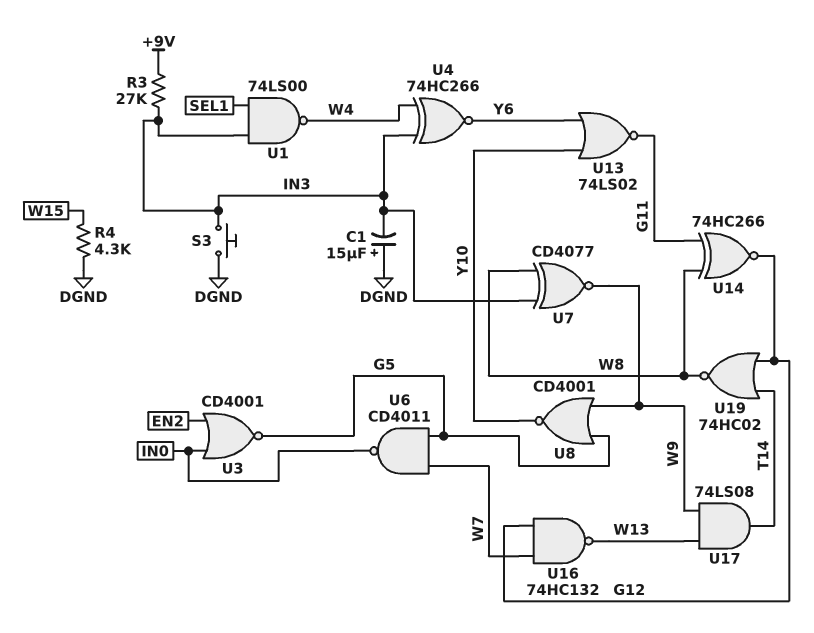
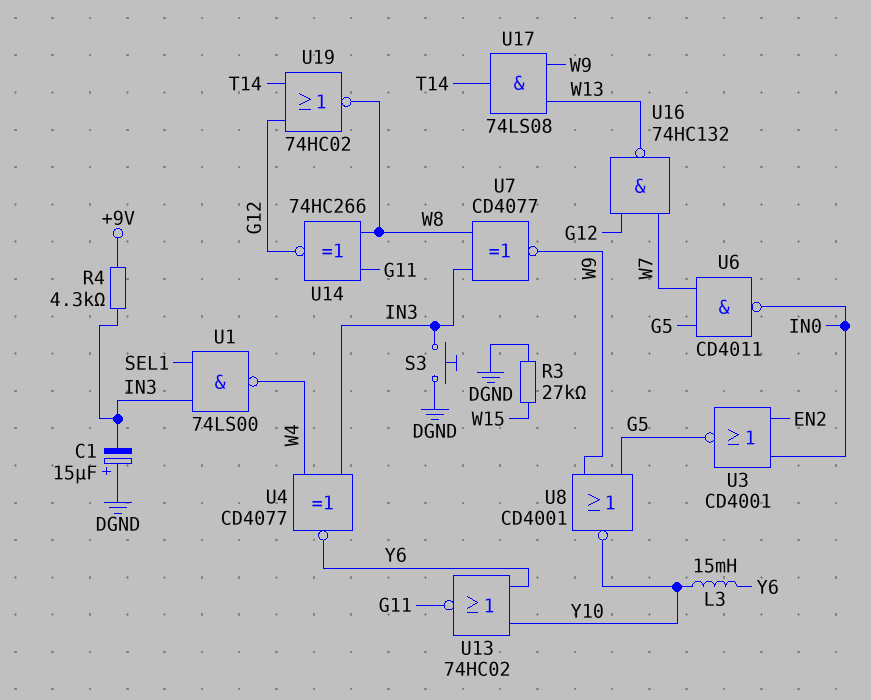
L3: none -> 15mH (Y6, Y10)
R3: 27k (+9V, IN3) -> 27k (DGND, W15)
R4: 4.3k (DGND, W15) -> 4.3k (+9V, IN3)
U4: XNOR 74HC266 (in IN3, in W4, out Y6) -> XNOR CD4077 (in IN3, in W4, out Y6)
U13: NOR 74LS02 (in Y6, in Y10, out G11) -> NOR 74HC02 (in Y6, in Y10, out G11)

